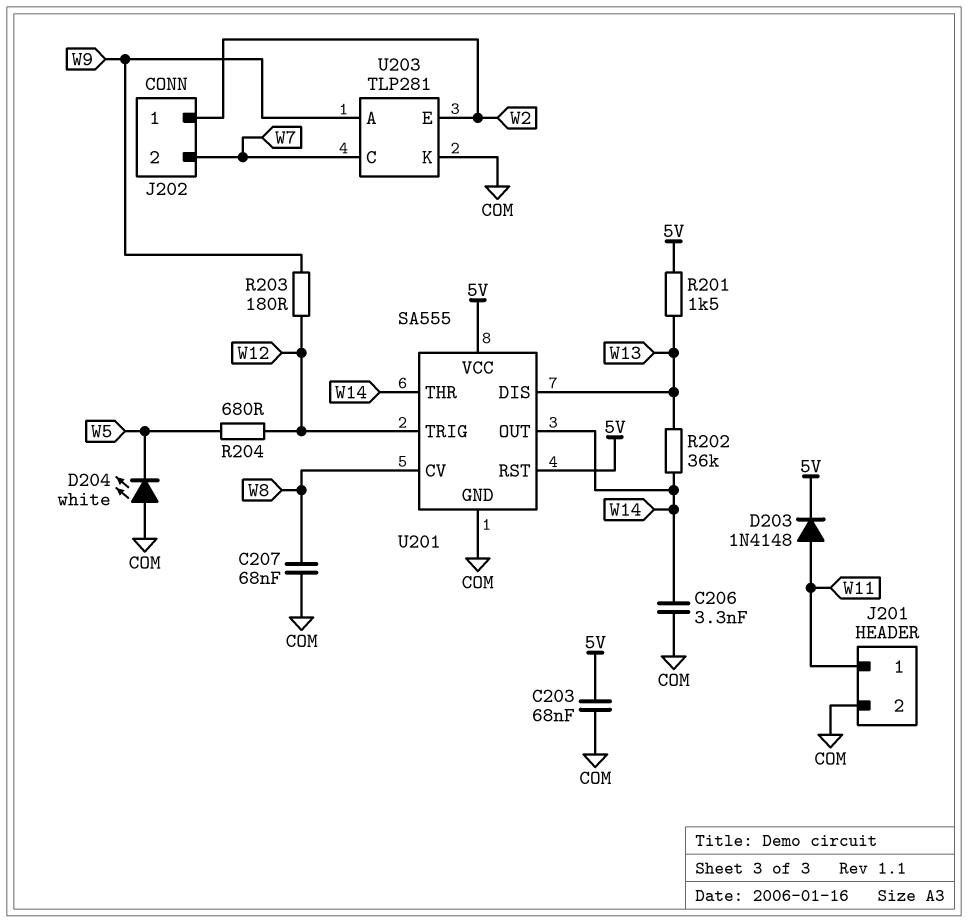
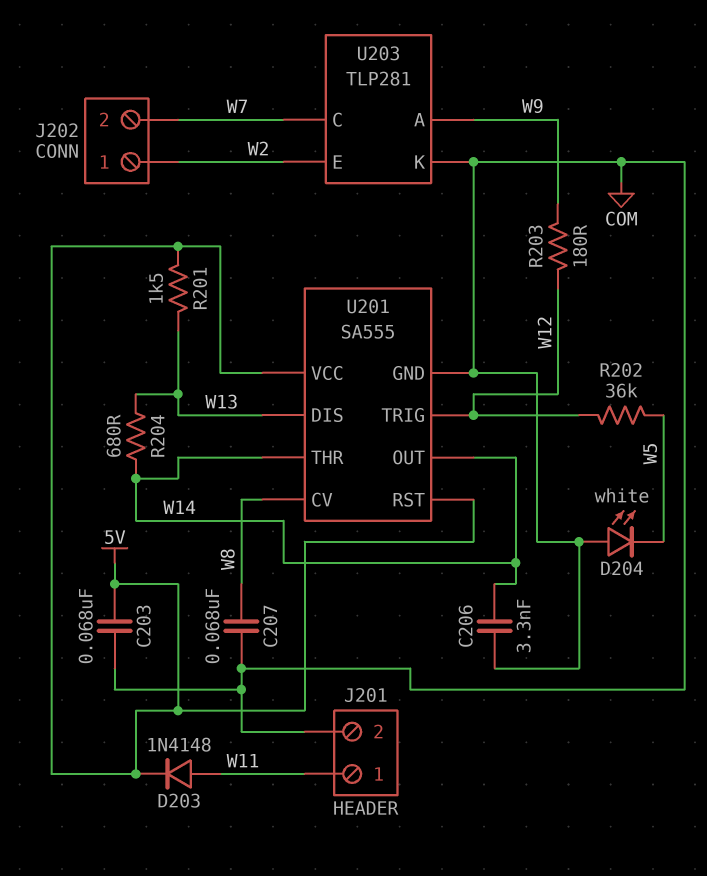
R202: 36k (W13, W14) -> 36k (W5, W12)
R204: 680 (W5, W12) -> 680 (W13, W14)

